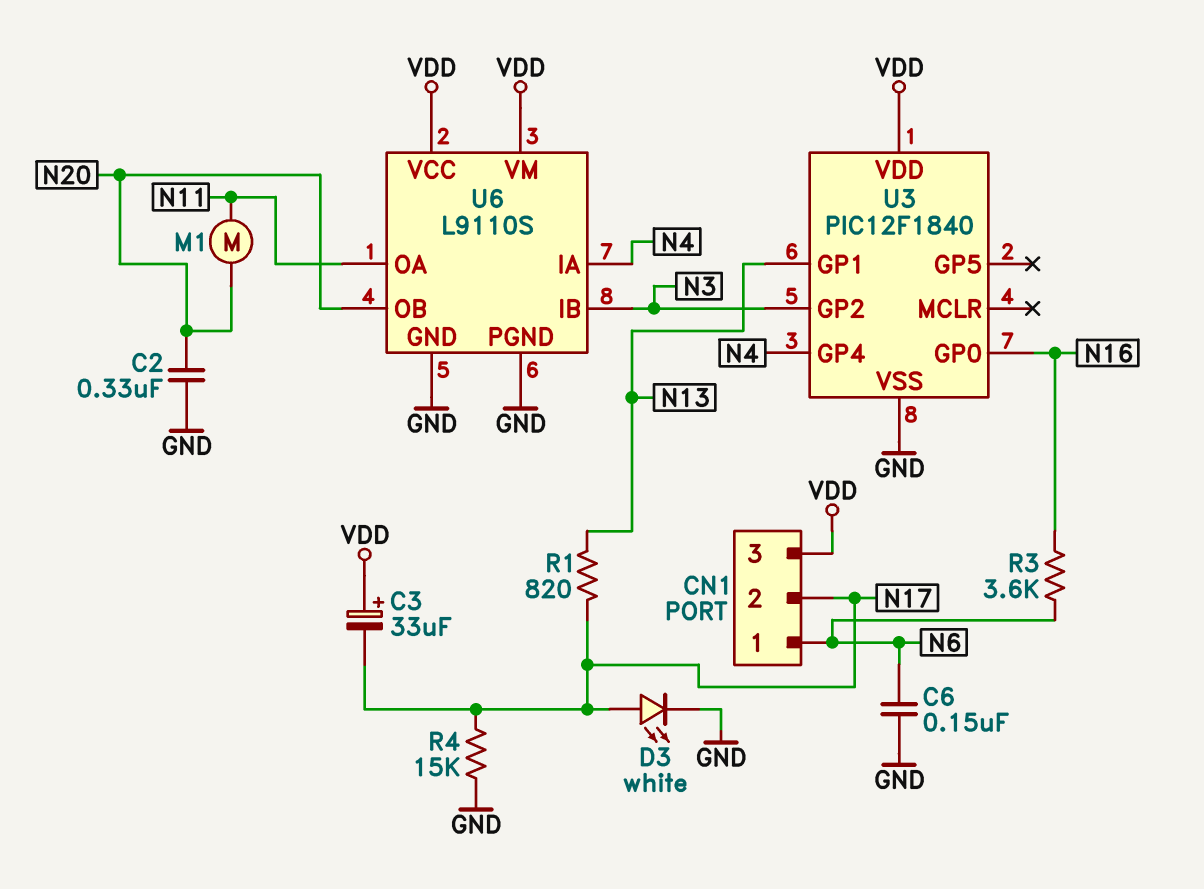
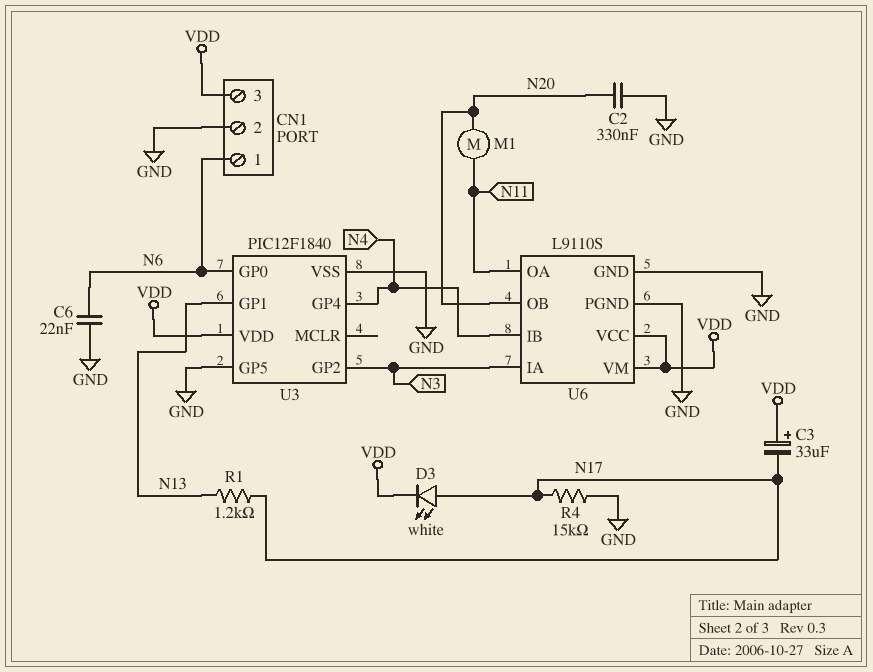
C6: 150nF (GND, N6) -> 22nF (GND, N6)
CN1 pin 2: N17 -> GND
D3: LED white (A N17, K GND) -> LED white (A N17, K VDD)
R1: 820 (N13, N17) -> 1.2k (N13, N17)
R3: 3.6k (N6, N16) -> none
U3 pin GP0: N16 -> N6
U3 pin GP5: none -> GND
U6 pin IA: N4 -> N3
U6 pin IB: N3 -> N4

